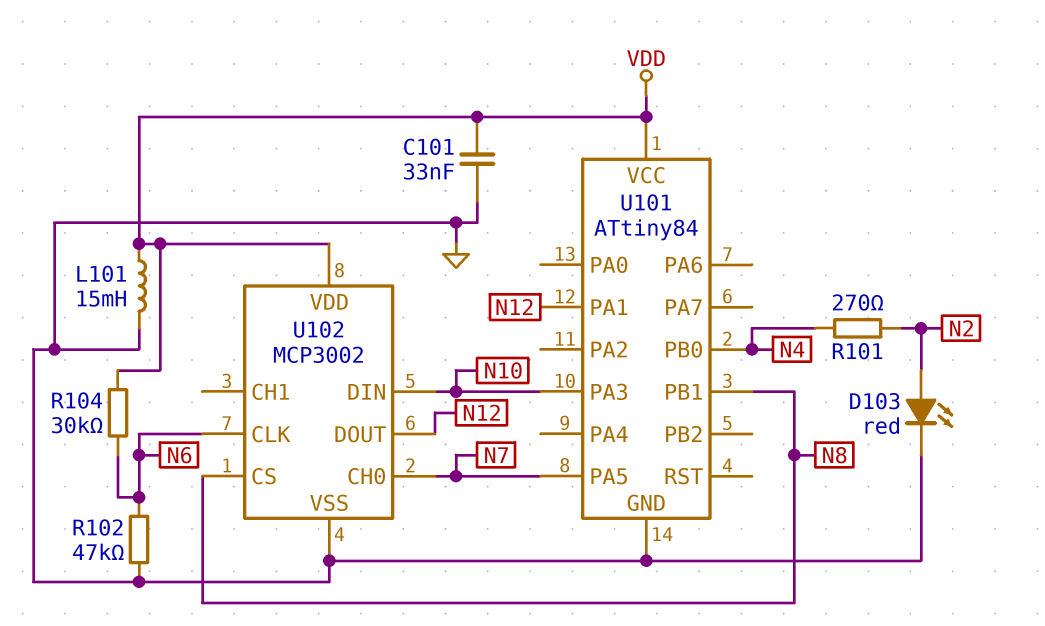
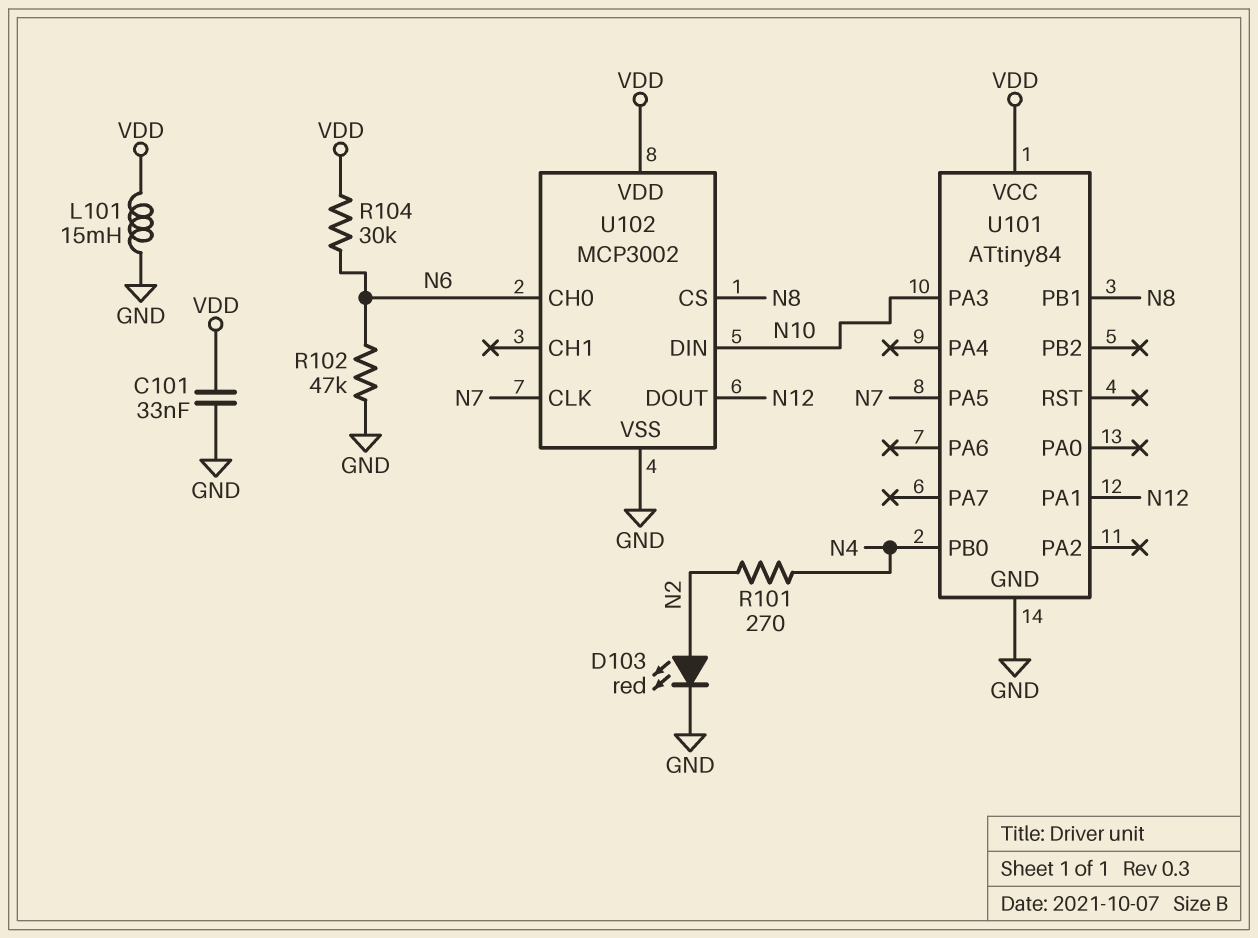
U102 pin CH0: N7 -> N6
U102 pin CLK: N6 -> N7

